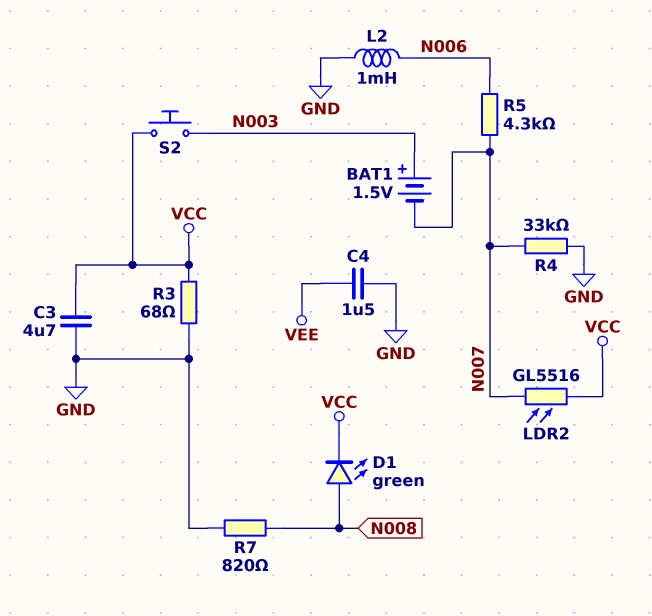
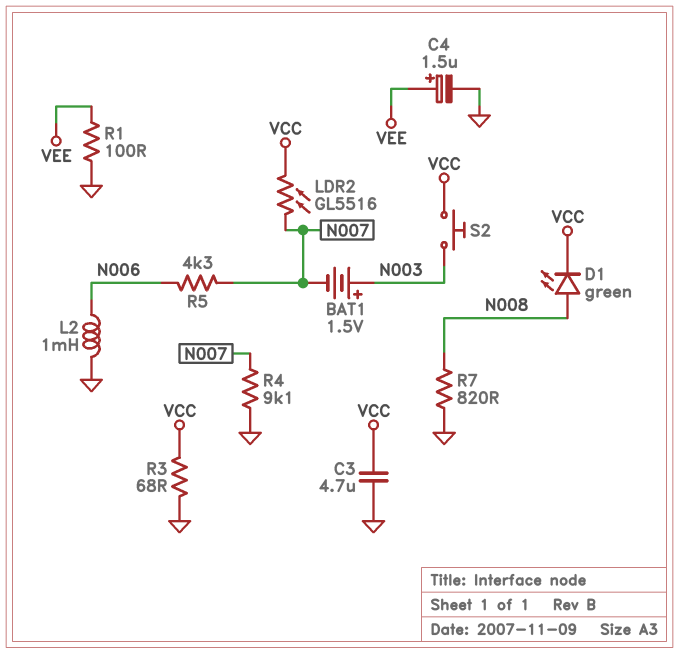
C4: 1.5uF (GND, VEE) -> 1.5uF (plus VEE, minus GND)
R1: none -> 100 (GND, VEE)
R4: 33k (GND, N007) -> 9.1k (GND, N007)

